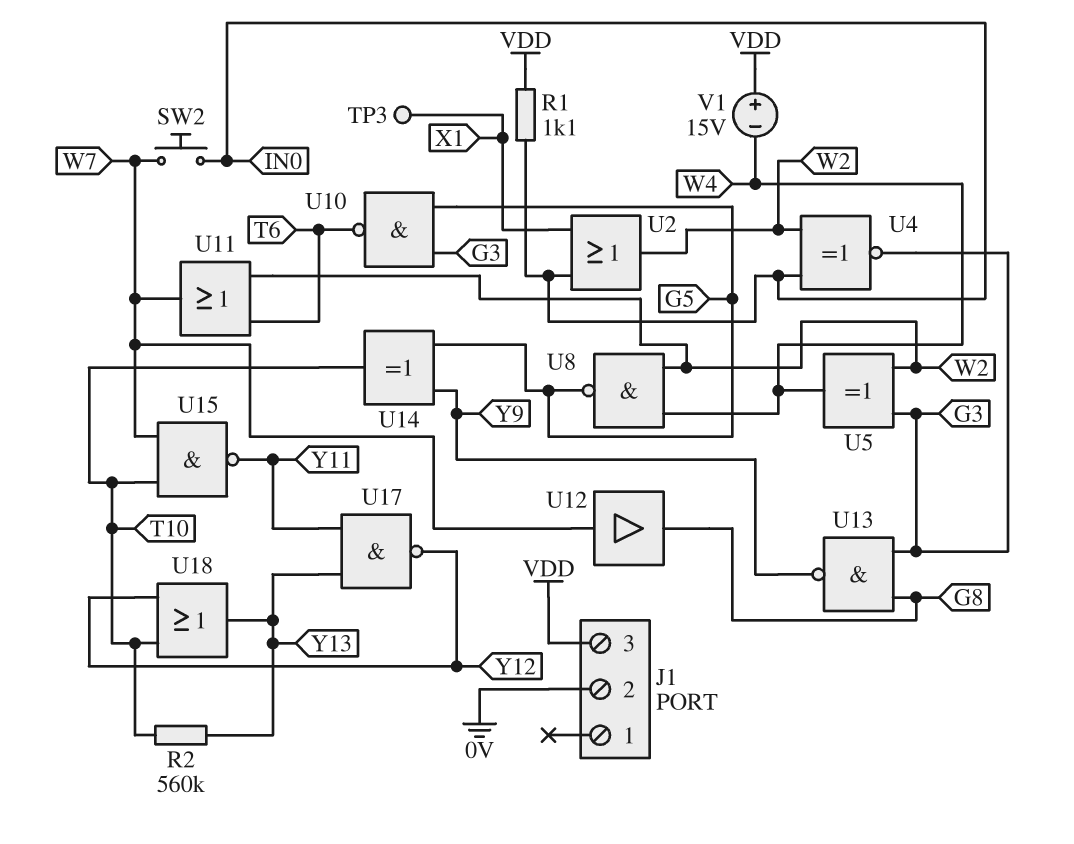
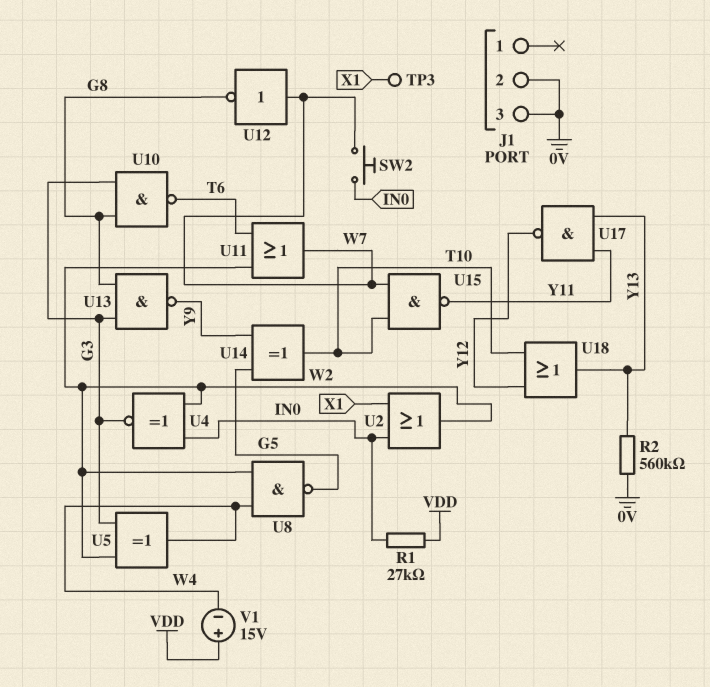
J1 pin 3: VDD -> 0V
R1: 1.1k (IN0, VDD) -> 27k (IN0, VDD)
R2: 560k (T10, Y13) -> 560k (0V, Y13)
U10: NAND (in G3, in G5, out T6) -> NAND (in G3, in G8, out T6)
U12: buffer (in W7, out G8) -> NOT (in W7, out G8)

